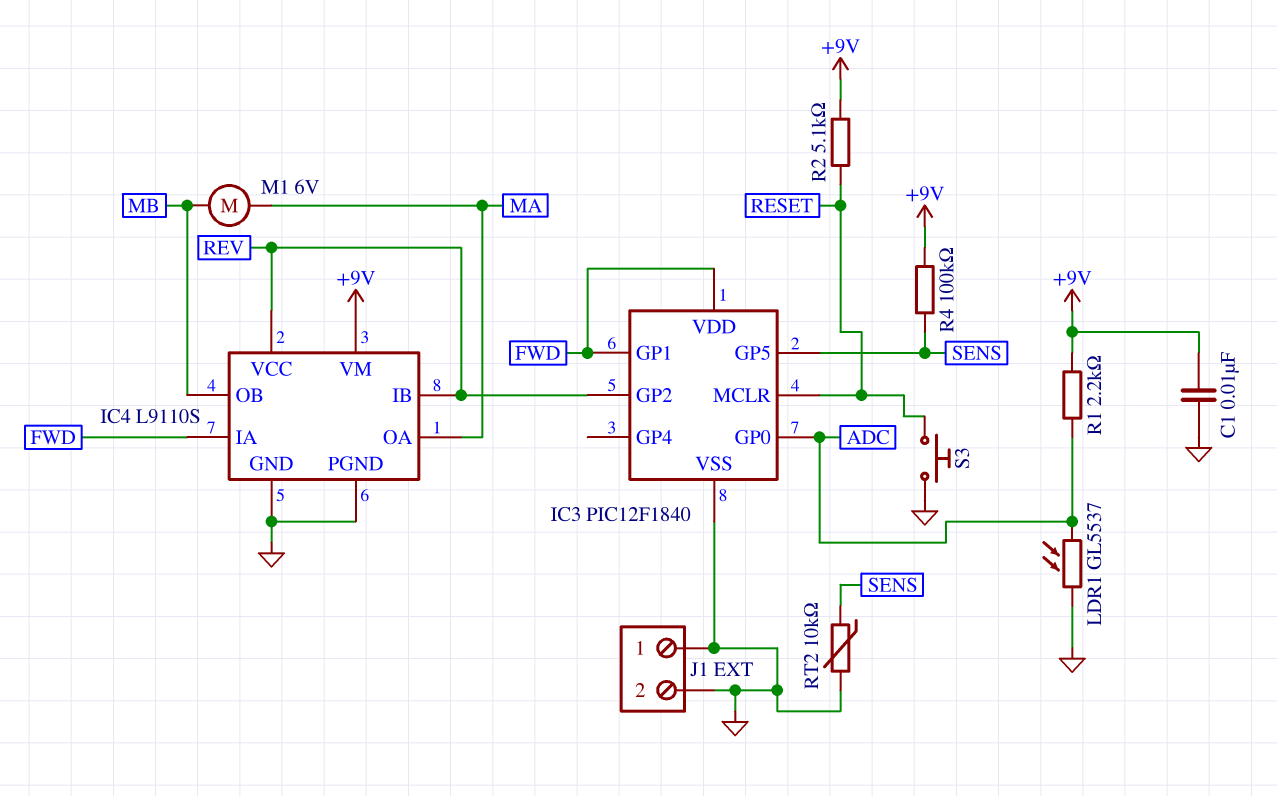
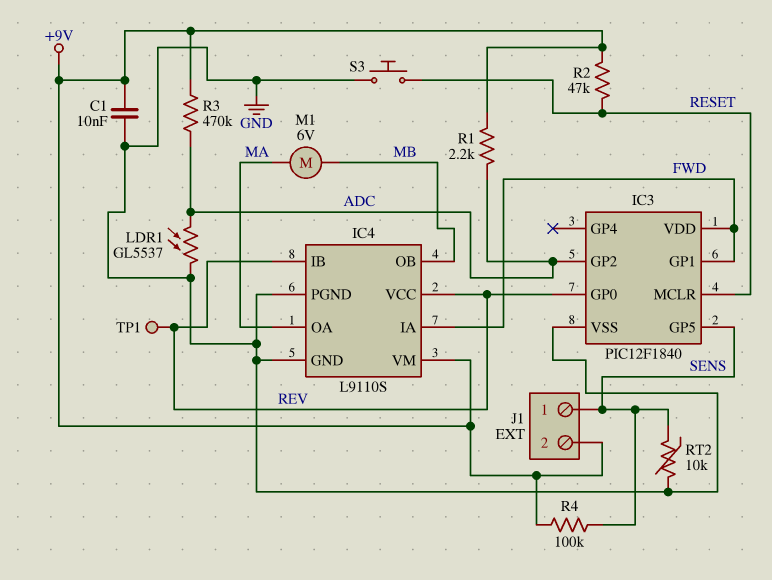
IC3 pin GP0: ADC -> REV
IC3 pin GP2: REV -> ADC
J1 pin 1: GND -> SENS
J1 pin 2: GND -> +9V
R2: 5.1k (+9V, RESET) -> 47k (+9V, RESET)
R3: none -> 470k (+9V, ADC)
TP1: none -> test point (REV)

